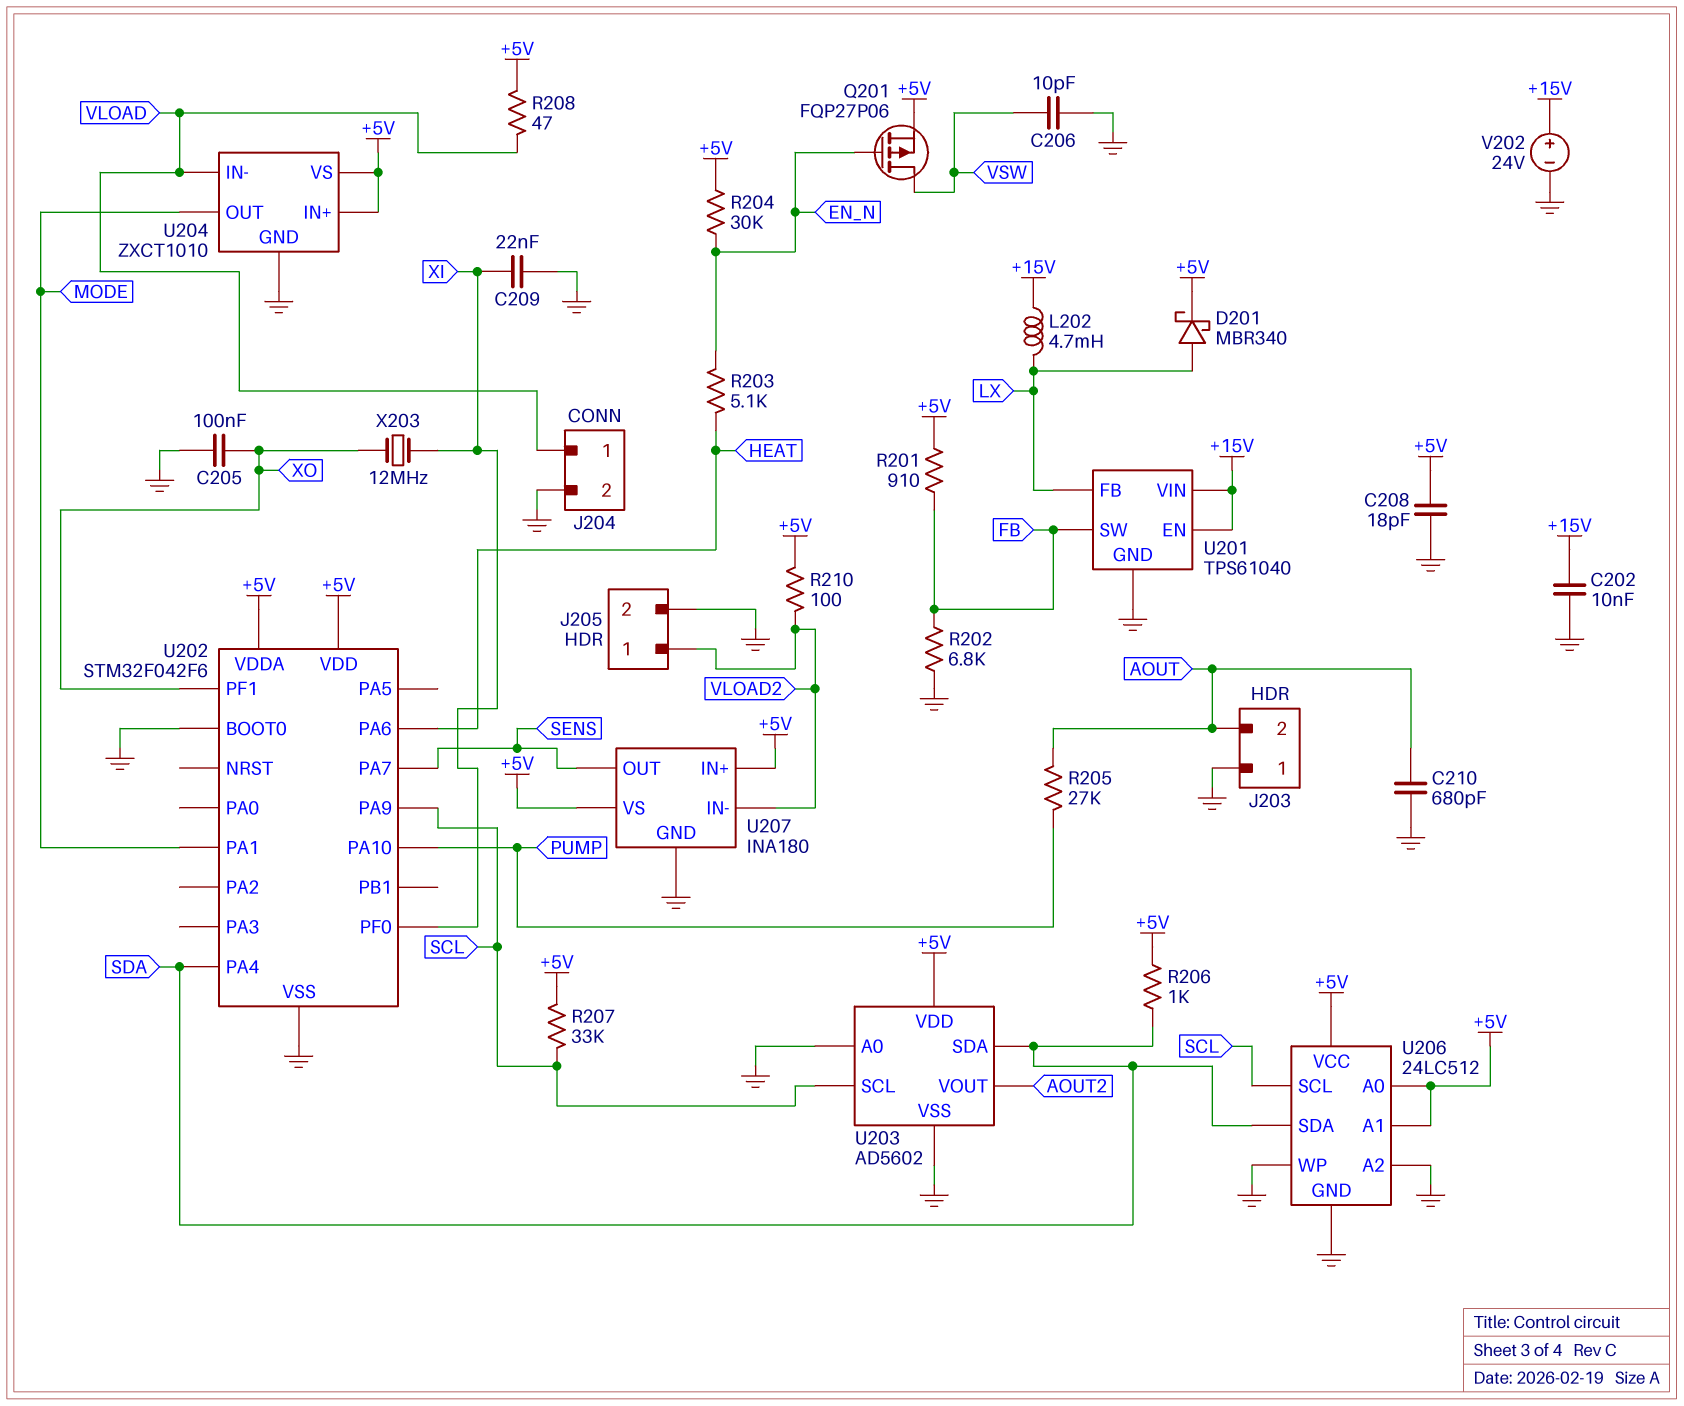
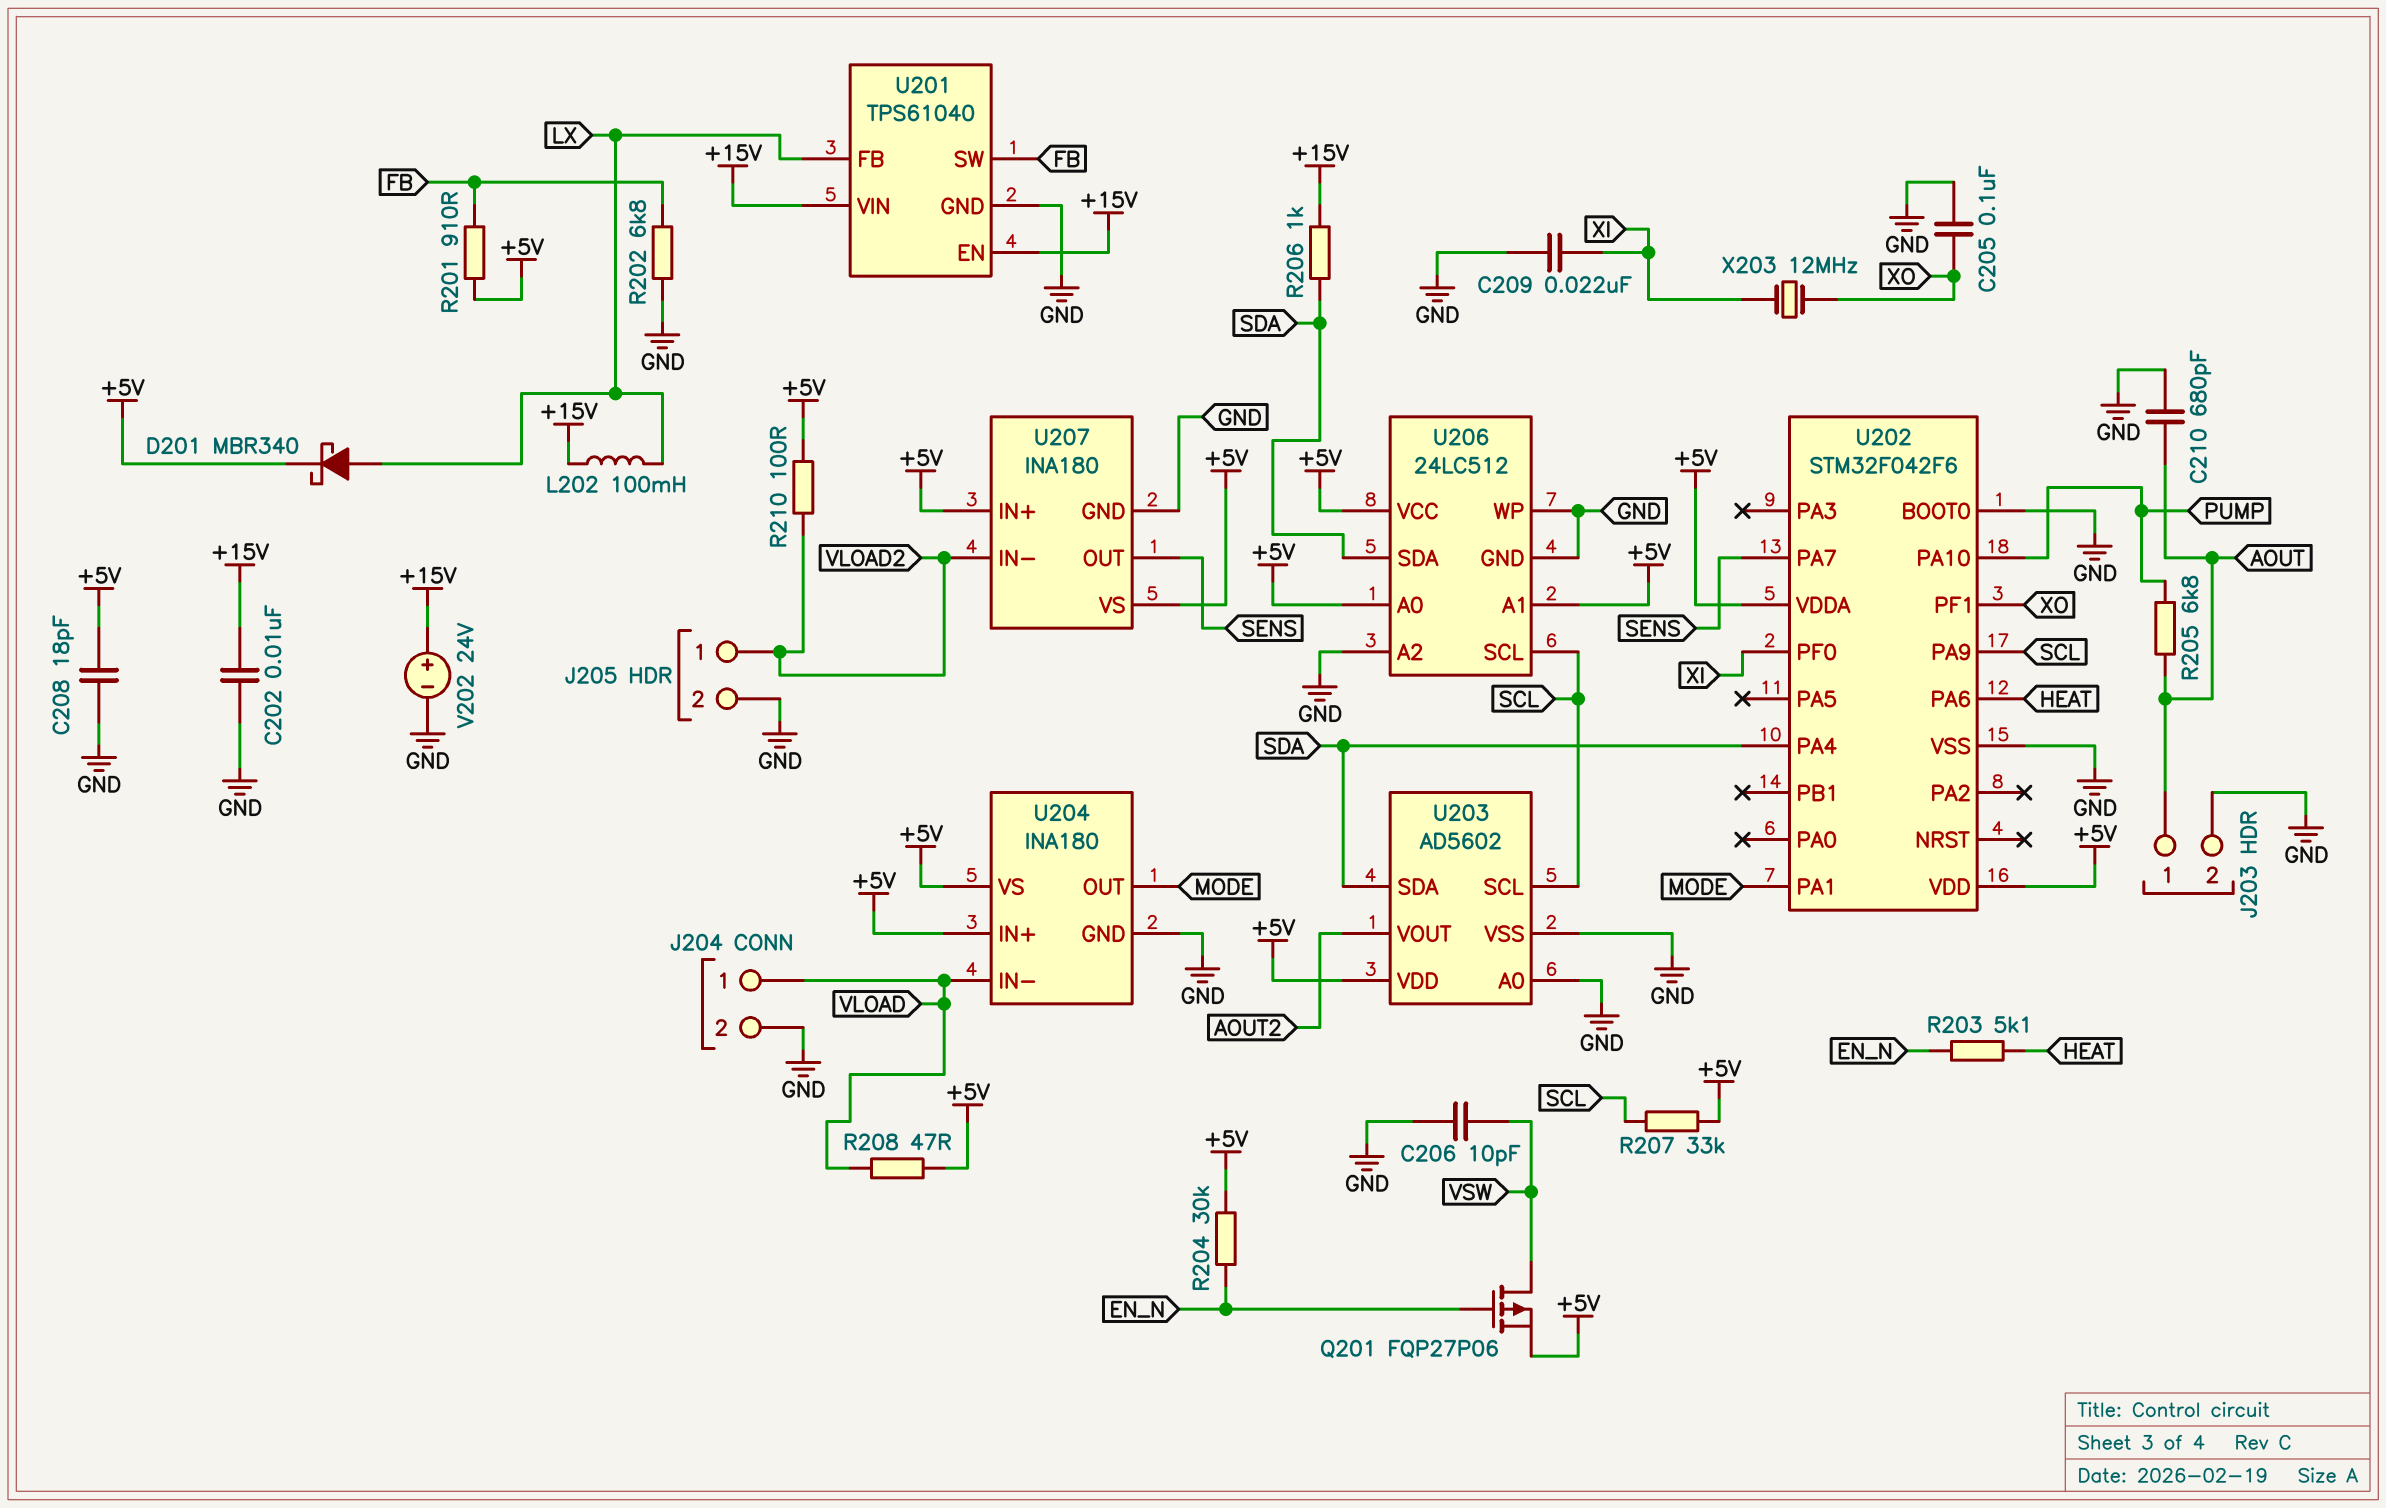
J203 pin 1: GND -> AOUT
J203 pin 2: AOUT -> GND
L202: 4.7mH (+15V, LX) -> 100mH (+15V, LX)
R205: 27k (AOUT, PUMP) -> 6.8k (AOUT, PUMP)
R206: 1k (+5V, SDA) -> 1k (+15V, SDA)
U204: ZXCT1010 -> INA180

